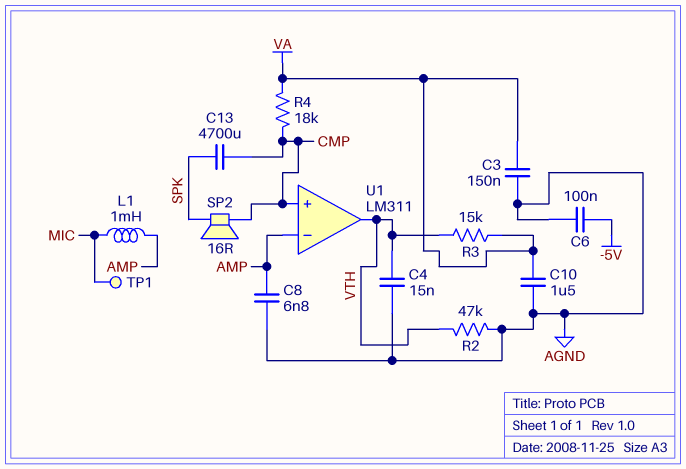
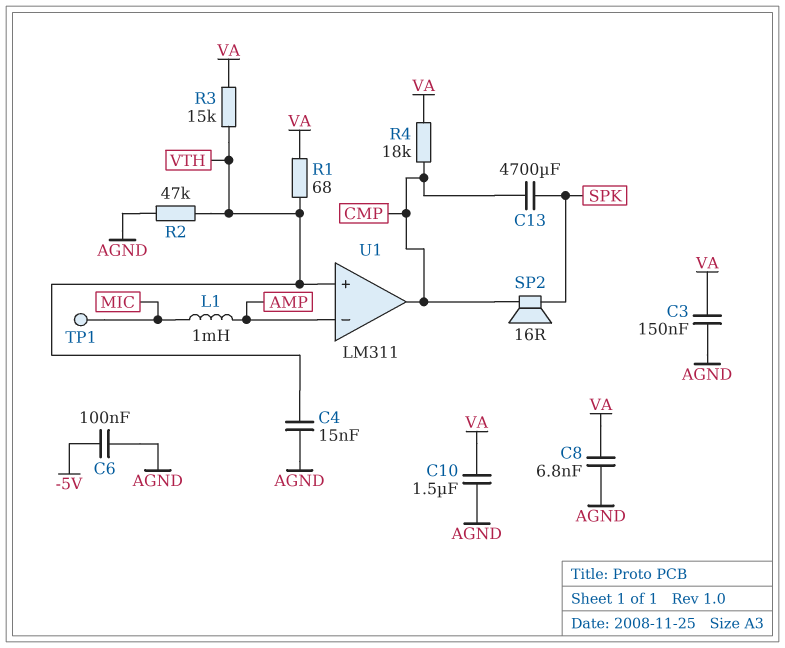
C8: 6.8nF (AGND, AMP) -> 6.8nF (AGND, VA)
R1: none -> 68 (VA, VTH)
U1 pin in+: CMP -> VTH
U1 pin out: VTH -> CMP

